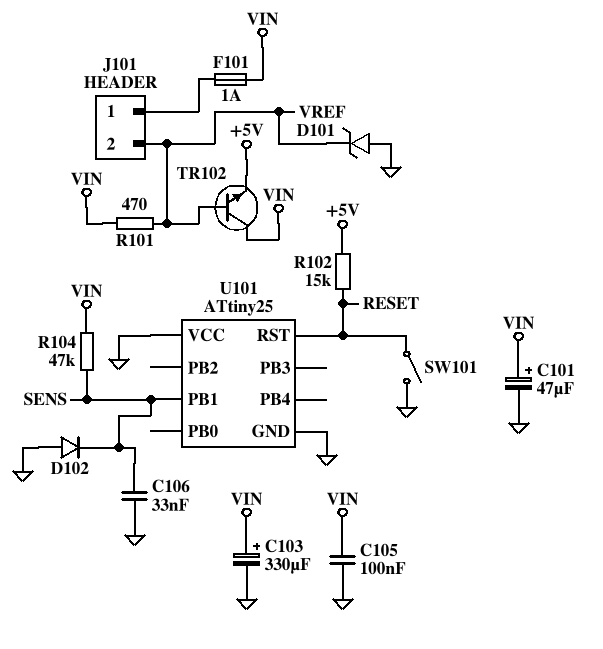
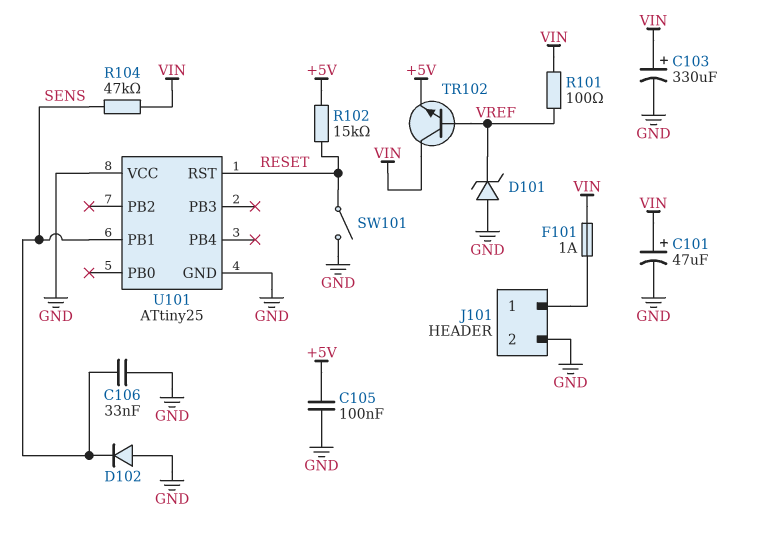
C105: 100nF (GND, VIN) -> 100nF (+5V, GND)
J101 pin 2: VREF -> GND
R101: 470 (VIN, VREF) -> 100 (VIN, VREF)

